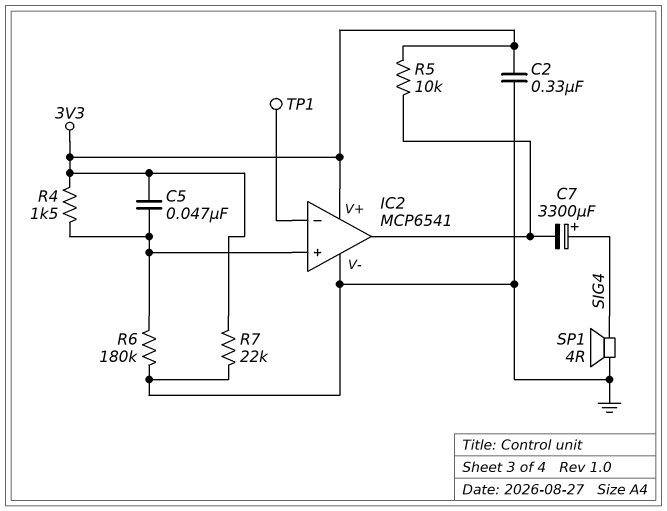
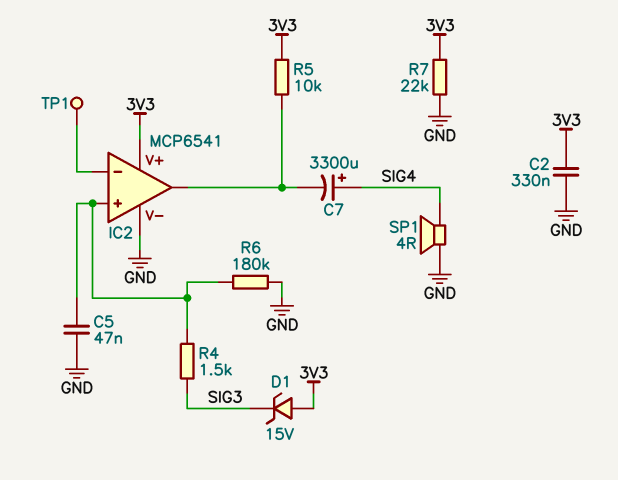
C5: 47nF (3V3, IC2/in+) -> 47nF (GND, IC2/in+)
D1: none -> zener 15V (A 3V3, K SIG3)
R4: 1.5k (3V3, IC2/in+) -> 1.5k (IC2/in+, SIG3)

